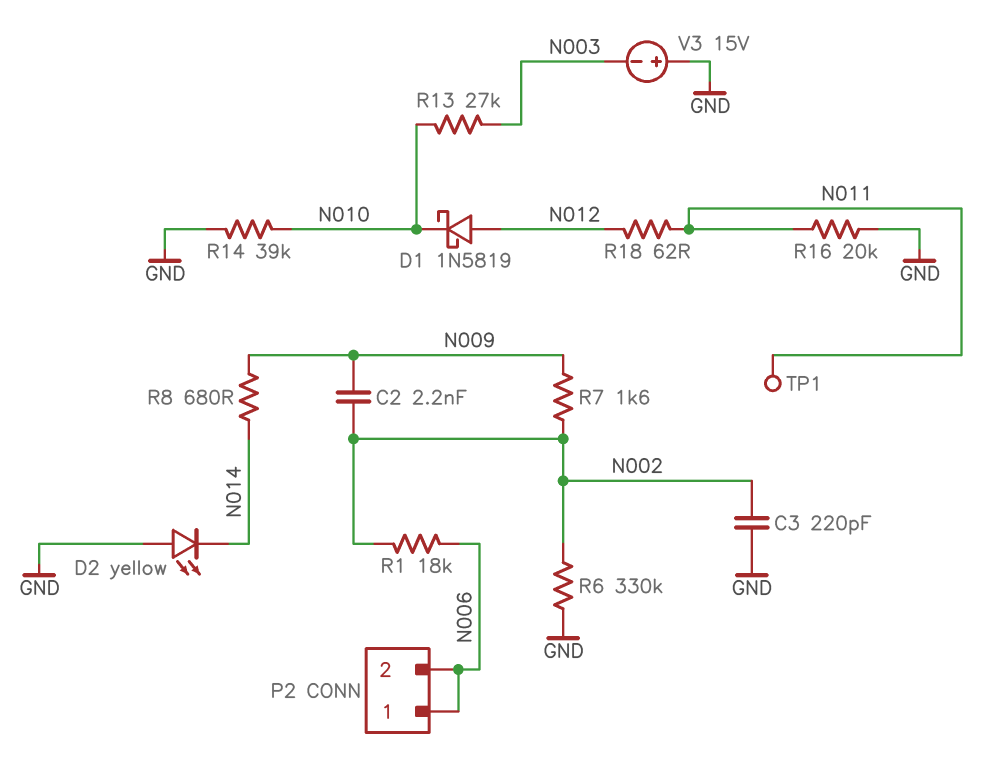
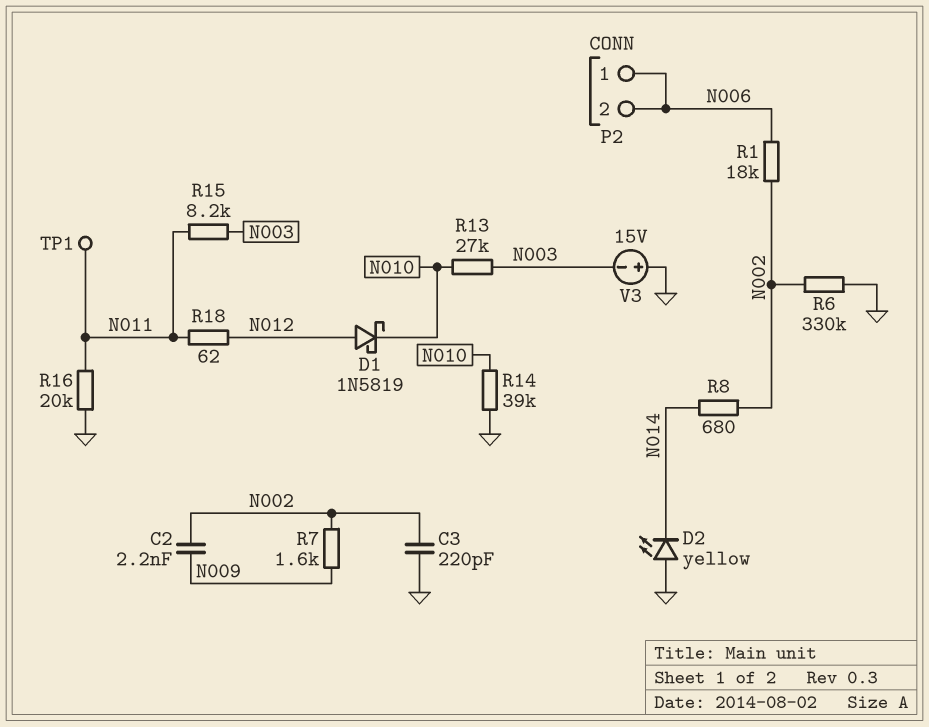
R8: 680 (N009, N014) -> 680 (N002, N014)
R15: none -> 8.2k (N003, N011)

